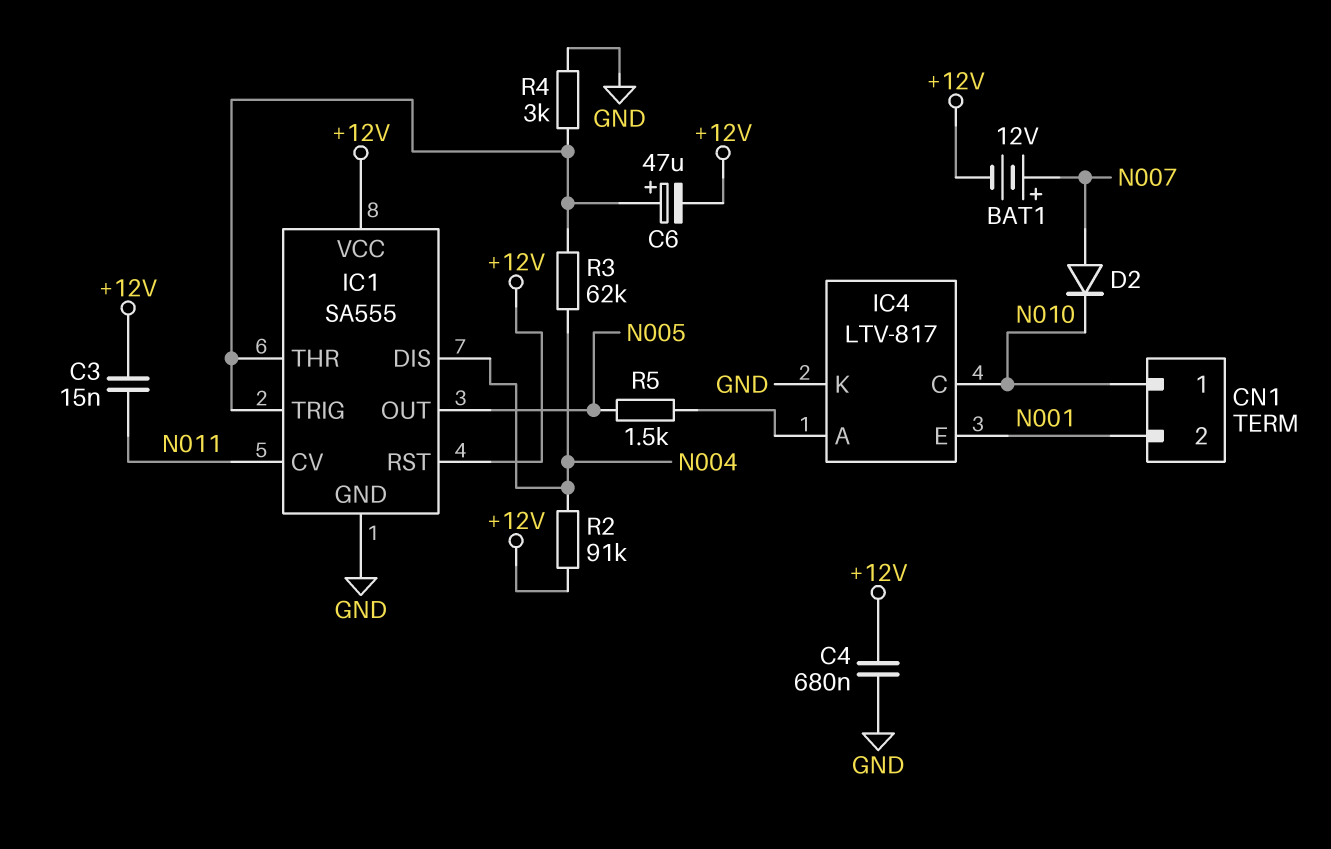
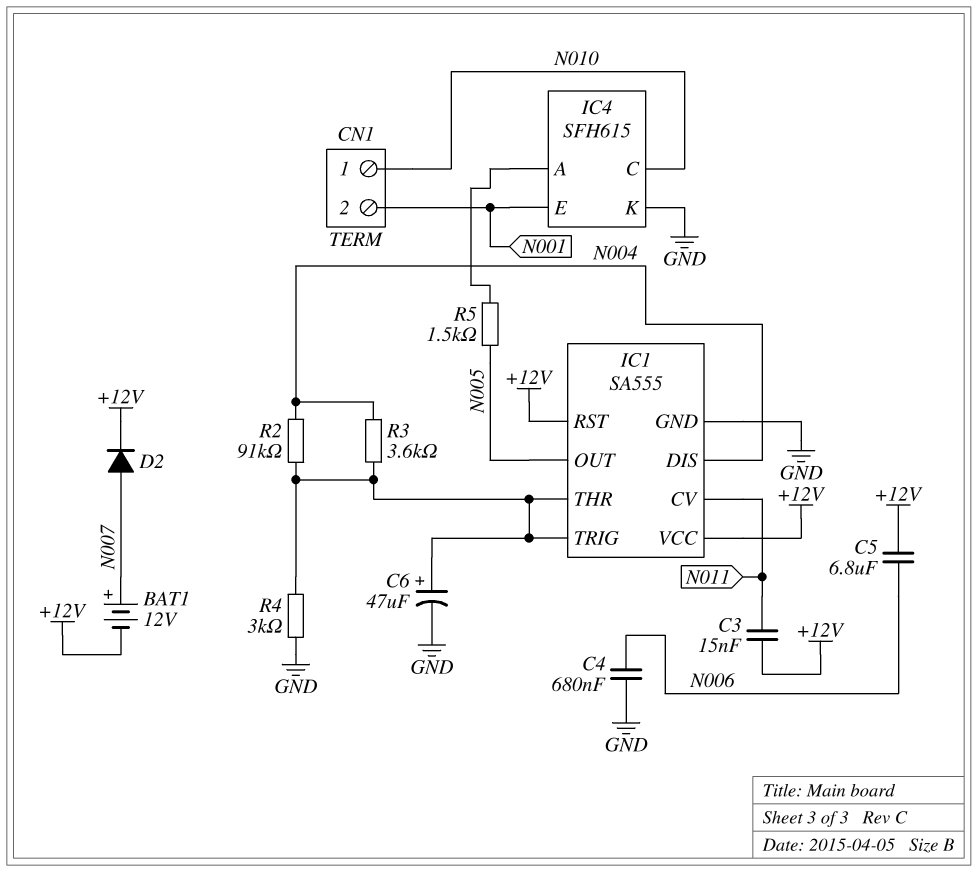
C4: 680nF (+12V, GND) -> 680nF (GND, N006)
C5: none -> 6.8uF (+12V, N006)
C6: 47uF (plus IC1/THR, minus +12V) -> 47uF (plus IC1/THR, minus GND)
D2: diode (A N007, K N010) -> diode (A N007, K +12V)
IC4: LTV-817 -> SFH615
R2: 91k (+12V, N004) -> 91k (IC1/THR, N004)
R3: 62k (IC1/THR, N004) -> 3.6k (IC1/THR, N004)

